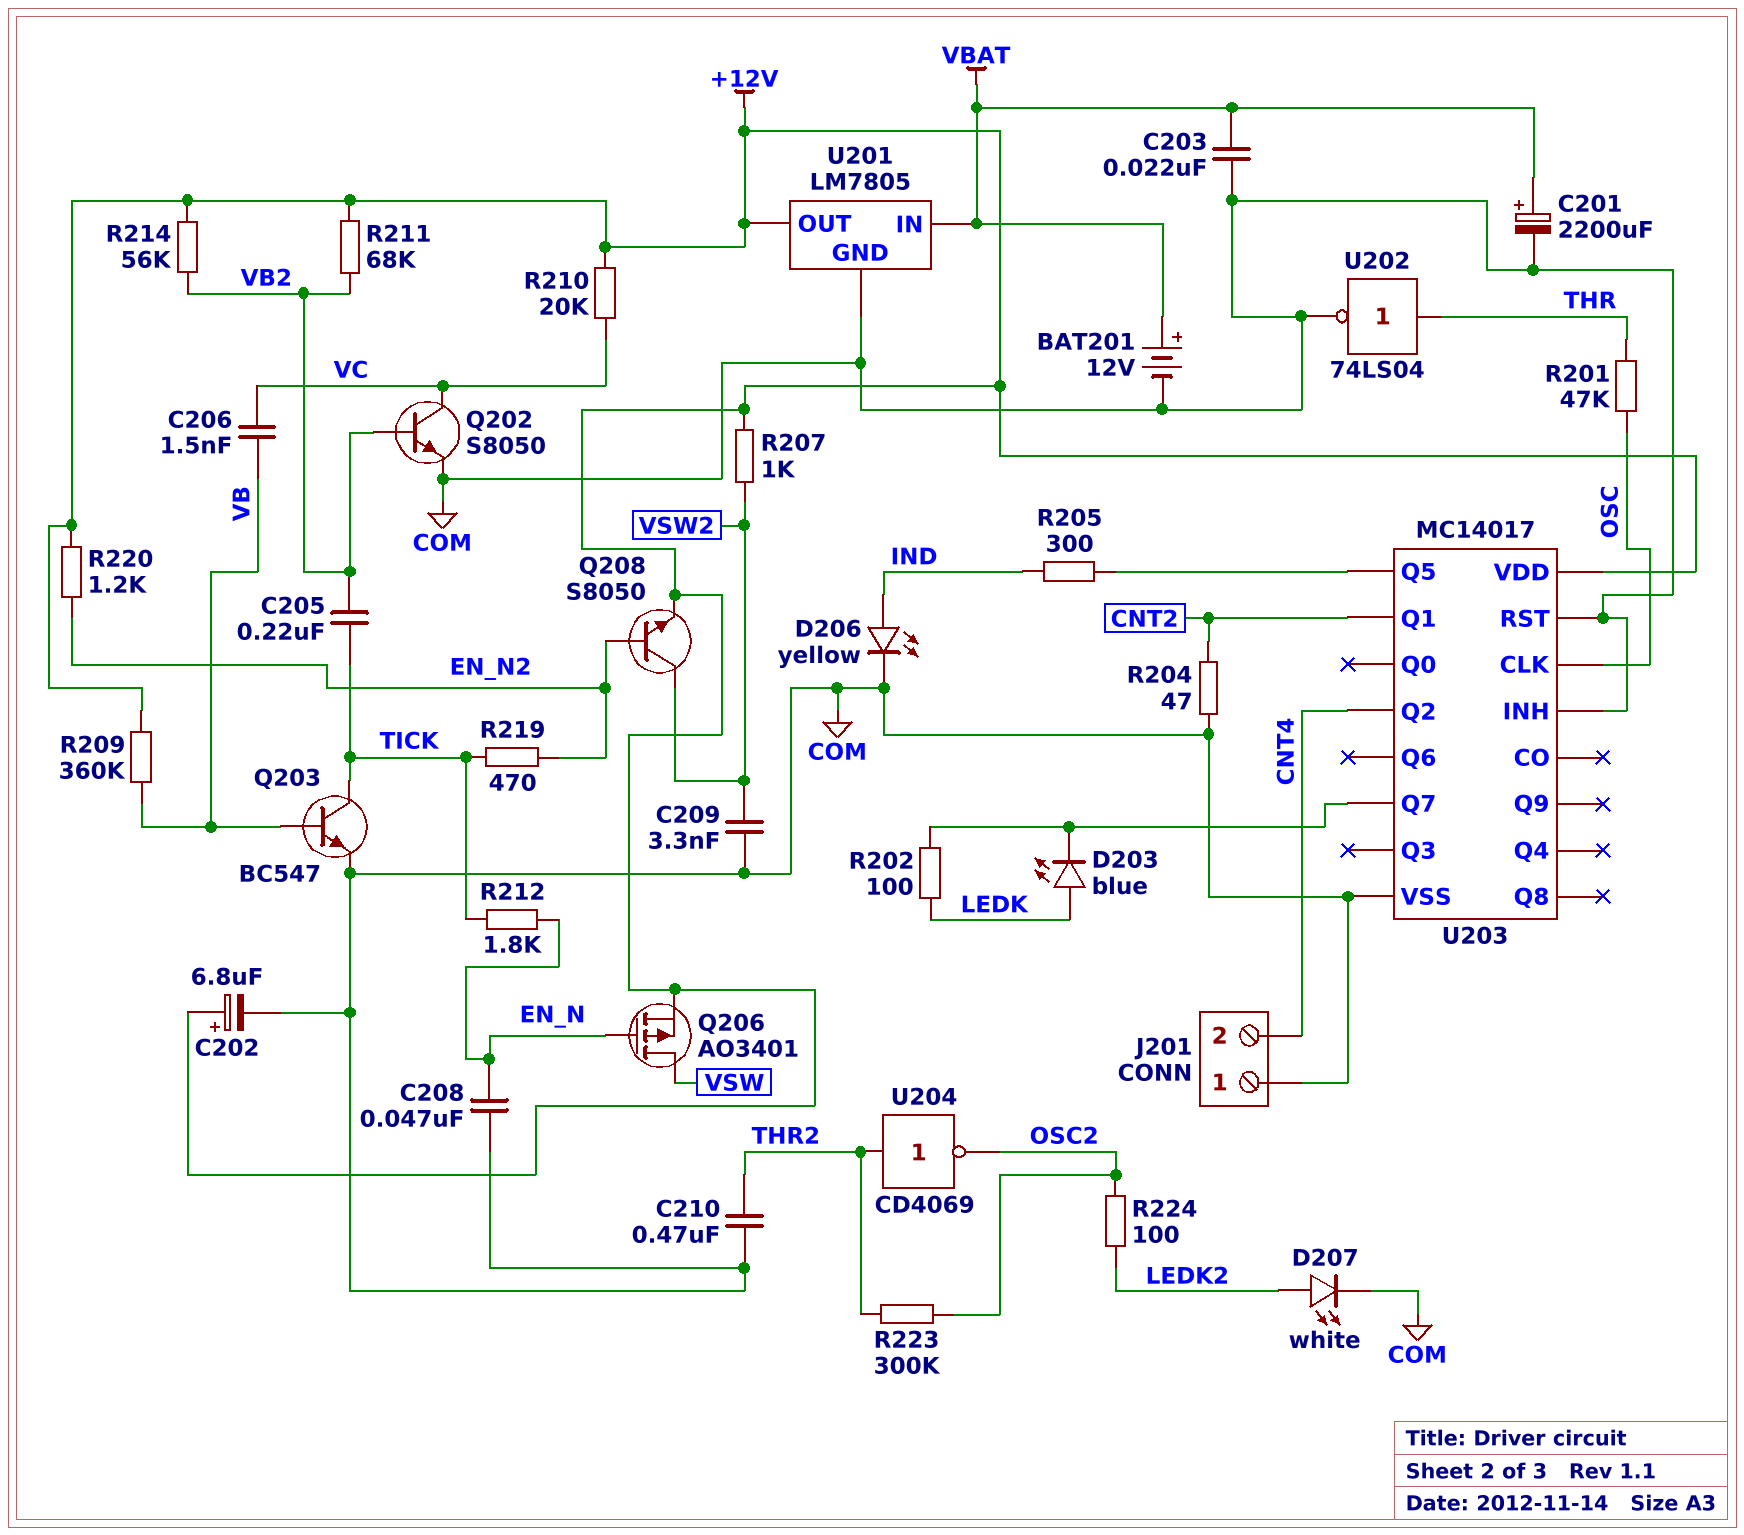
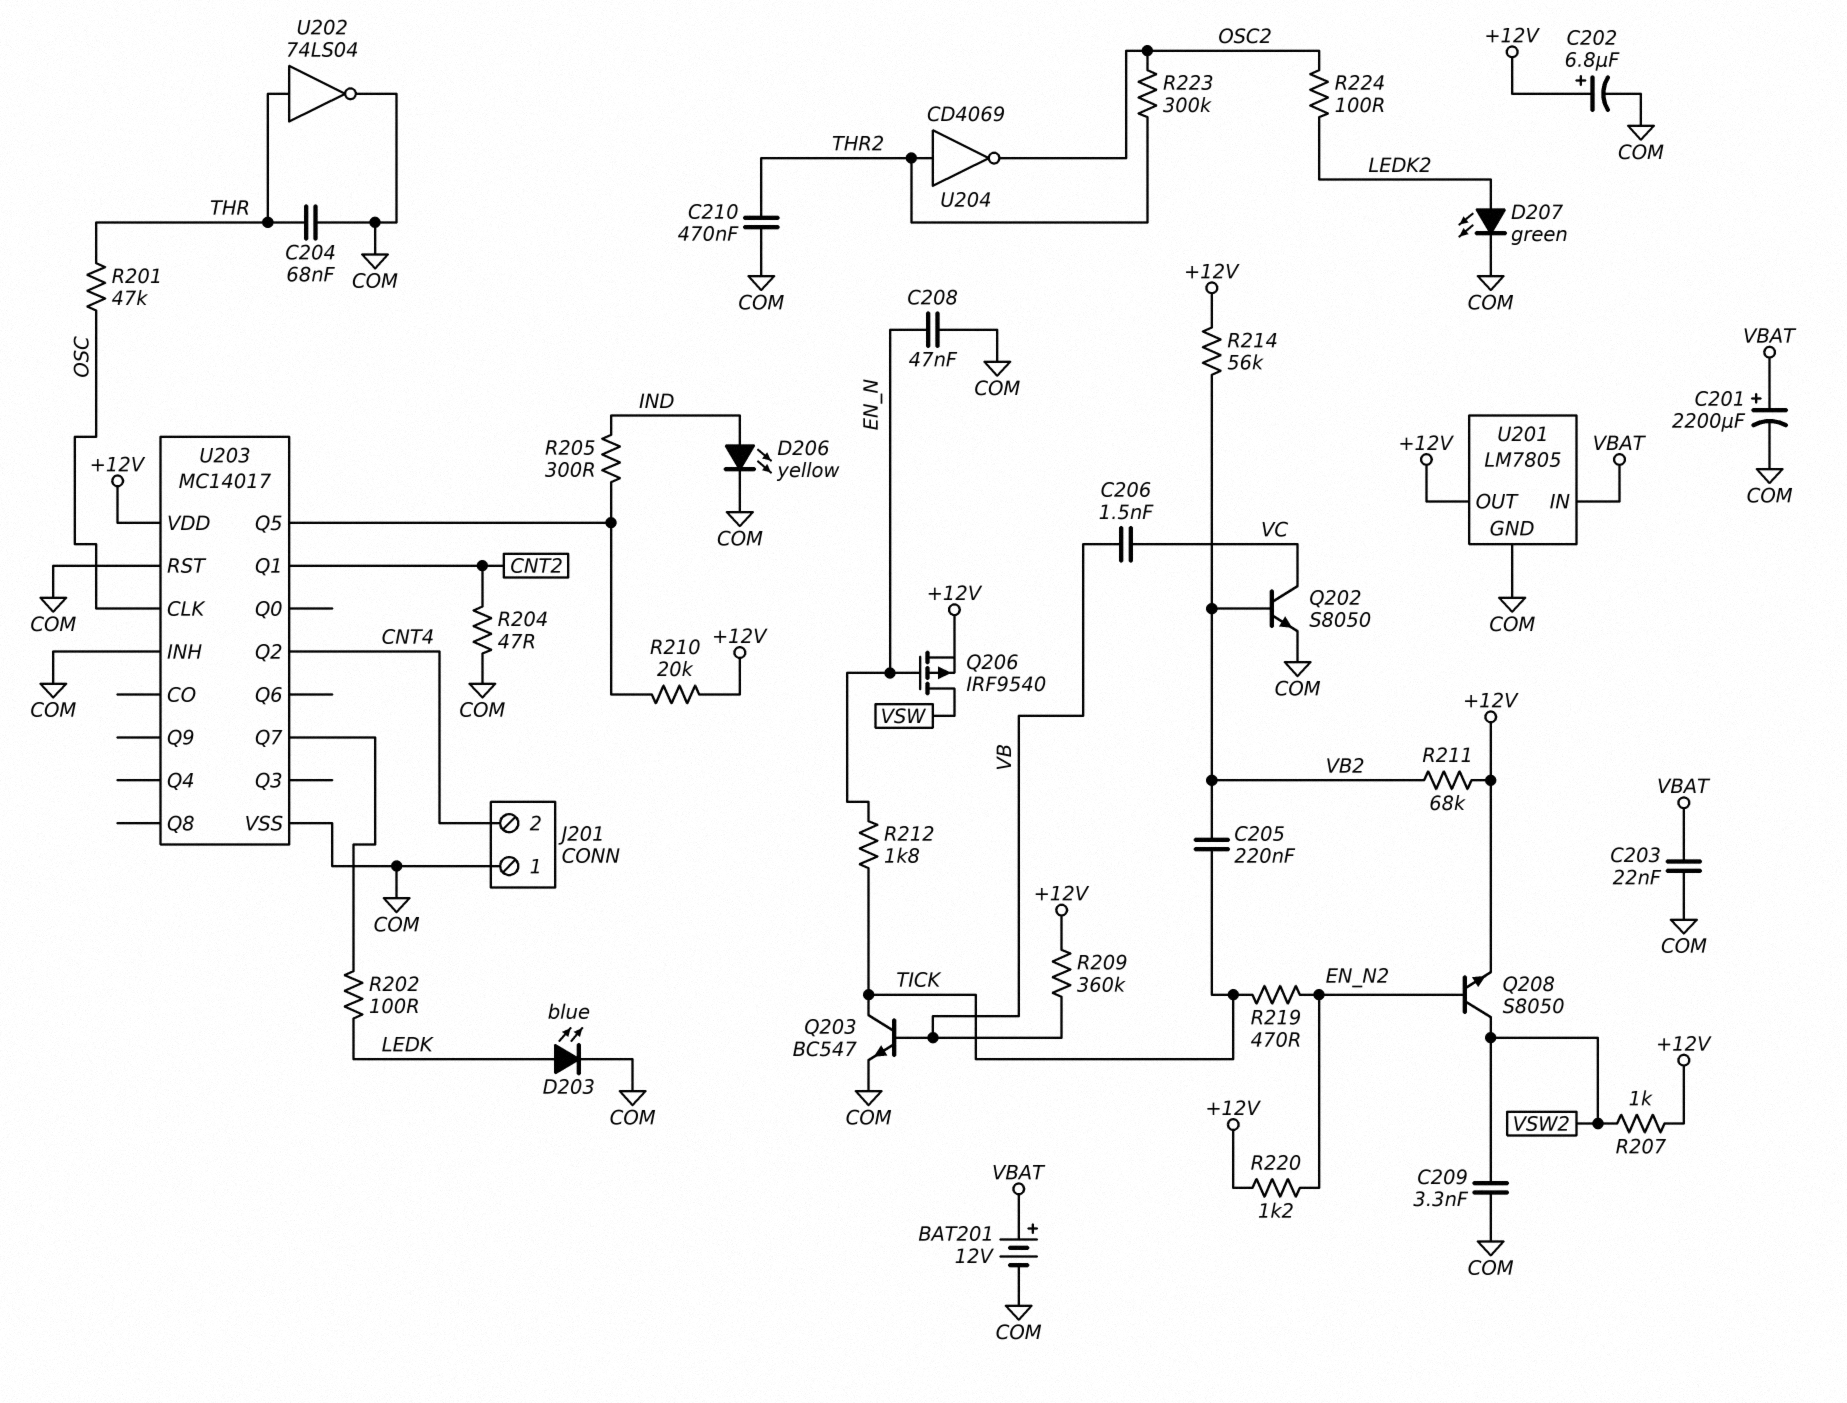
C204: none -> 68nF (COM, THR)
D203: LED blue (A LEDK, K U203/Q7) -> LED blue (A LEDK, K COM)
D207: LED white (A LEDK2, K COM) -> LED green (A LEDK2, K COM)
Q206: PMOS AO3401 (G EN_N, D VSW, S +12V) -> PMOS IRF9540 (G EN_N, D VSW, S +12V)
R210: 20k (+12V, VC) -> 20k (+12V, U203/Q5)

